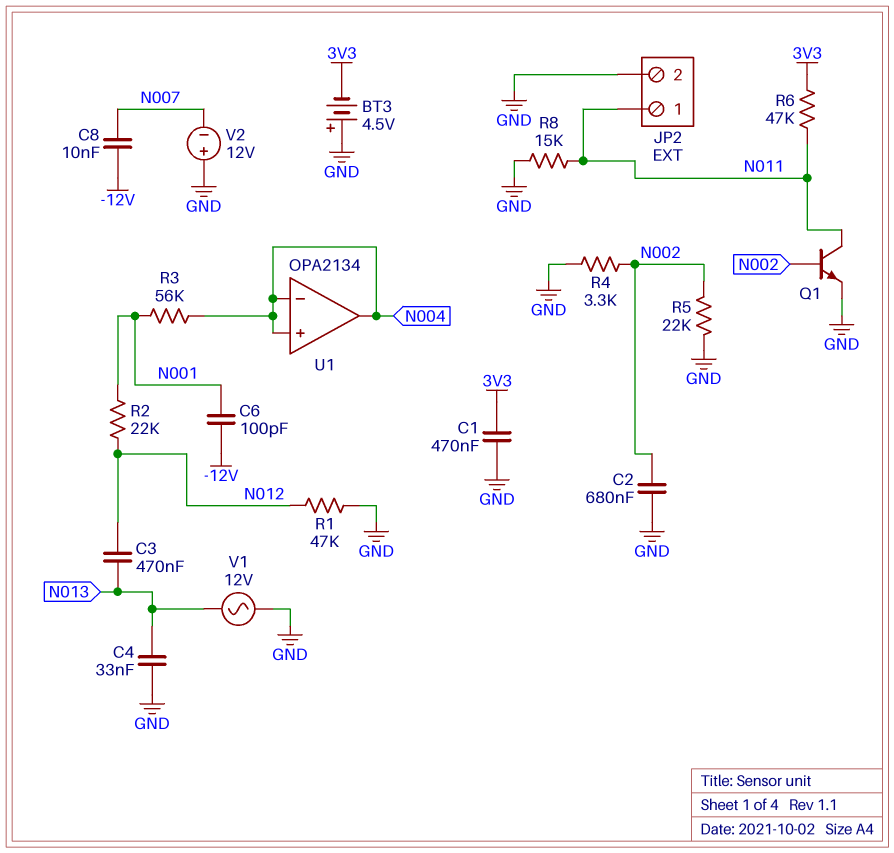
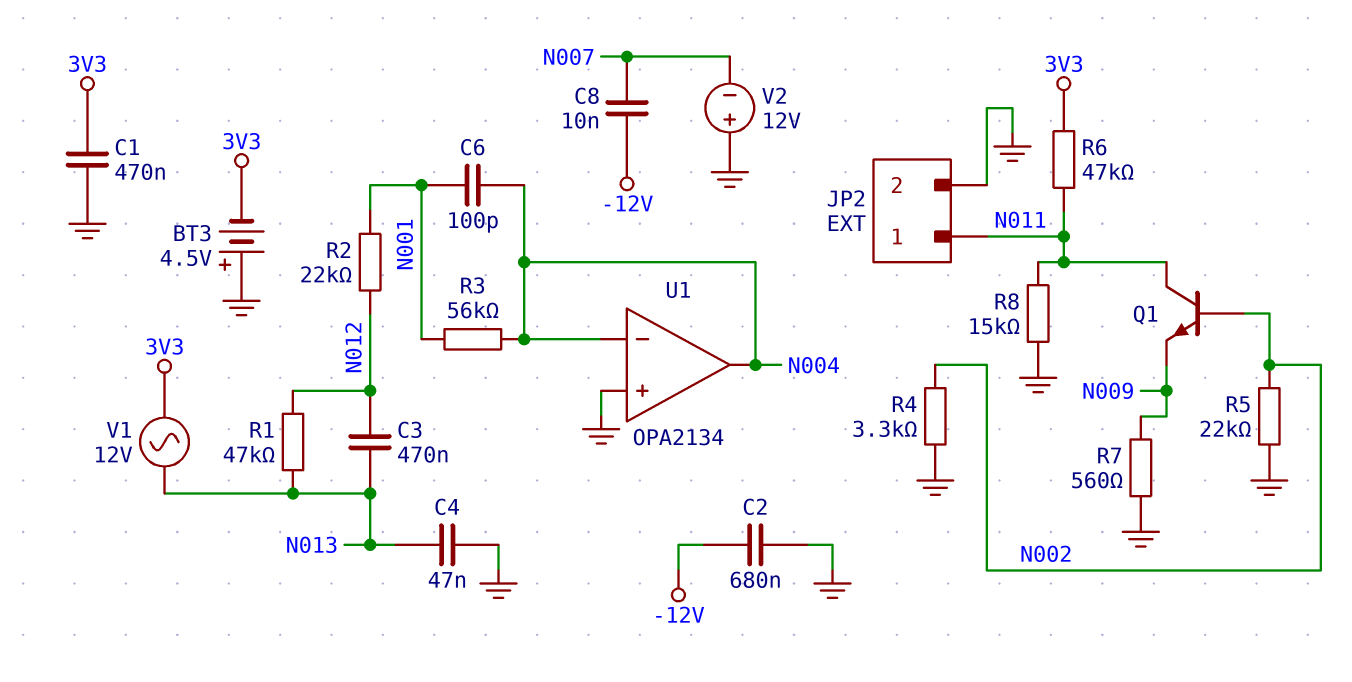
C2: 680nF (GND, N002) -> 680nF (-12V, GND)
C4: 33nF (GND, N013) -> 47nF (GND, N013)
C6: 100pF (-12V, N001) -> 100pF (N001, N004)
Q1: NPN (B N002, C N011, E GND) -> NPN (B N002, C N011, E N009)
R1: 47k (GND, N012) -> 47k (N012, N013)
R7: none -> 560 (GND, N009)
U1 pin in+: N004 -> GND
V1: AC 12V (GND, N013) -> AC 12V (3V3, N013)

